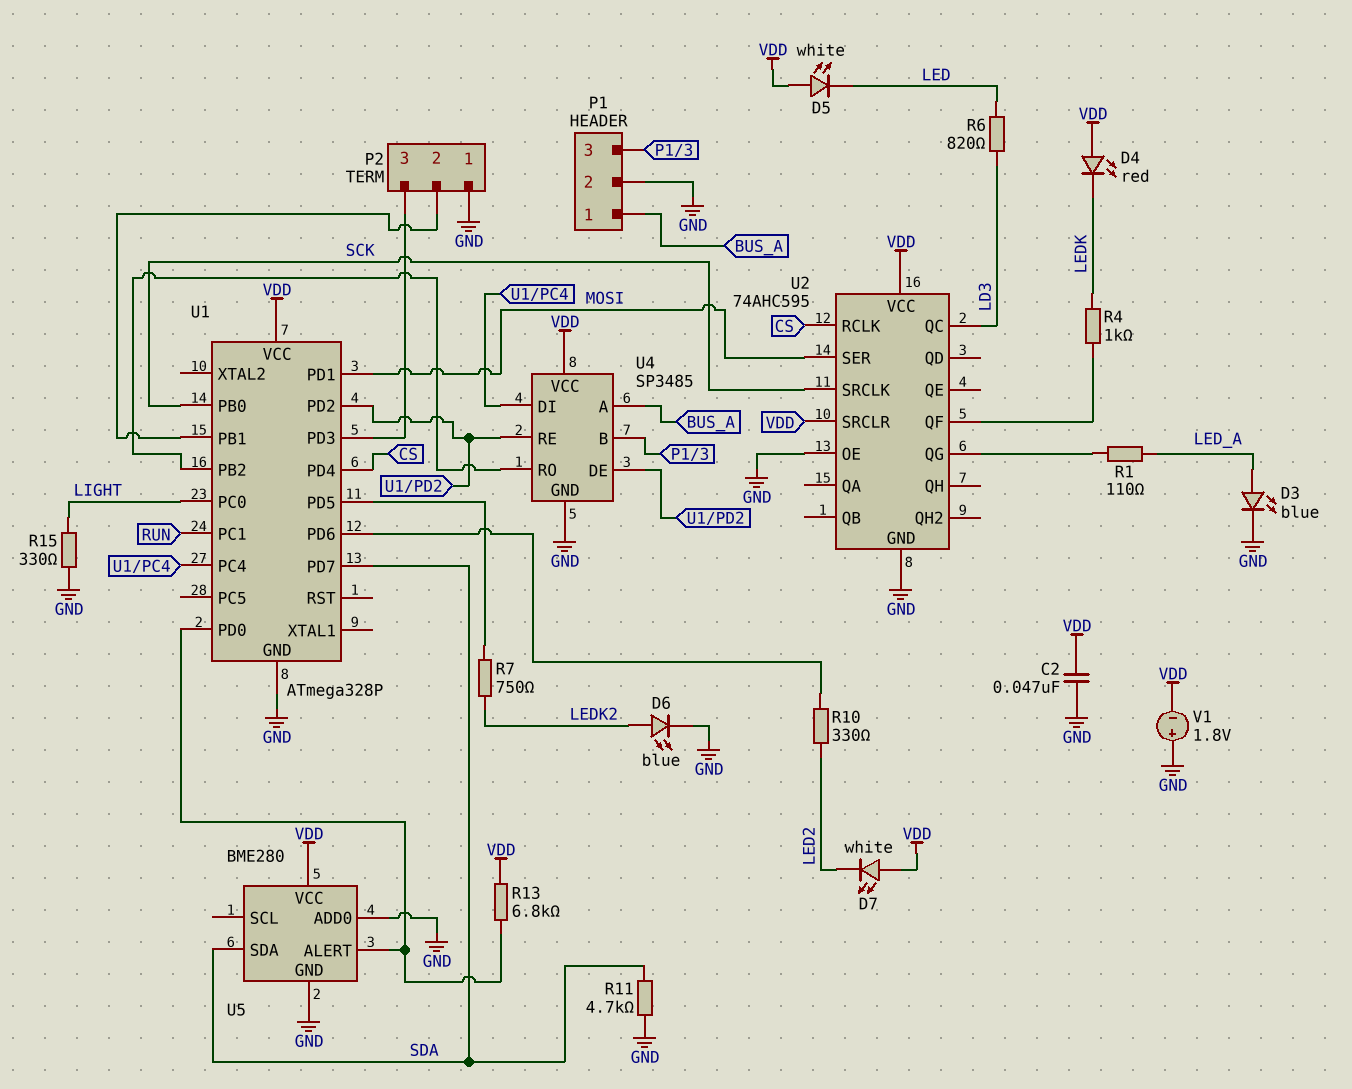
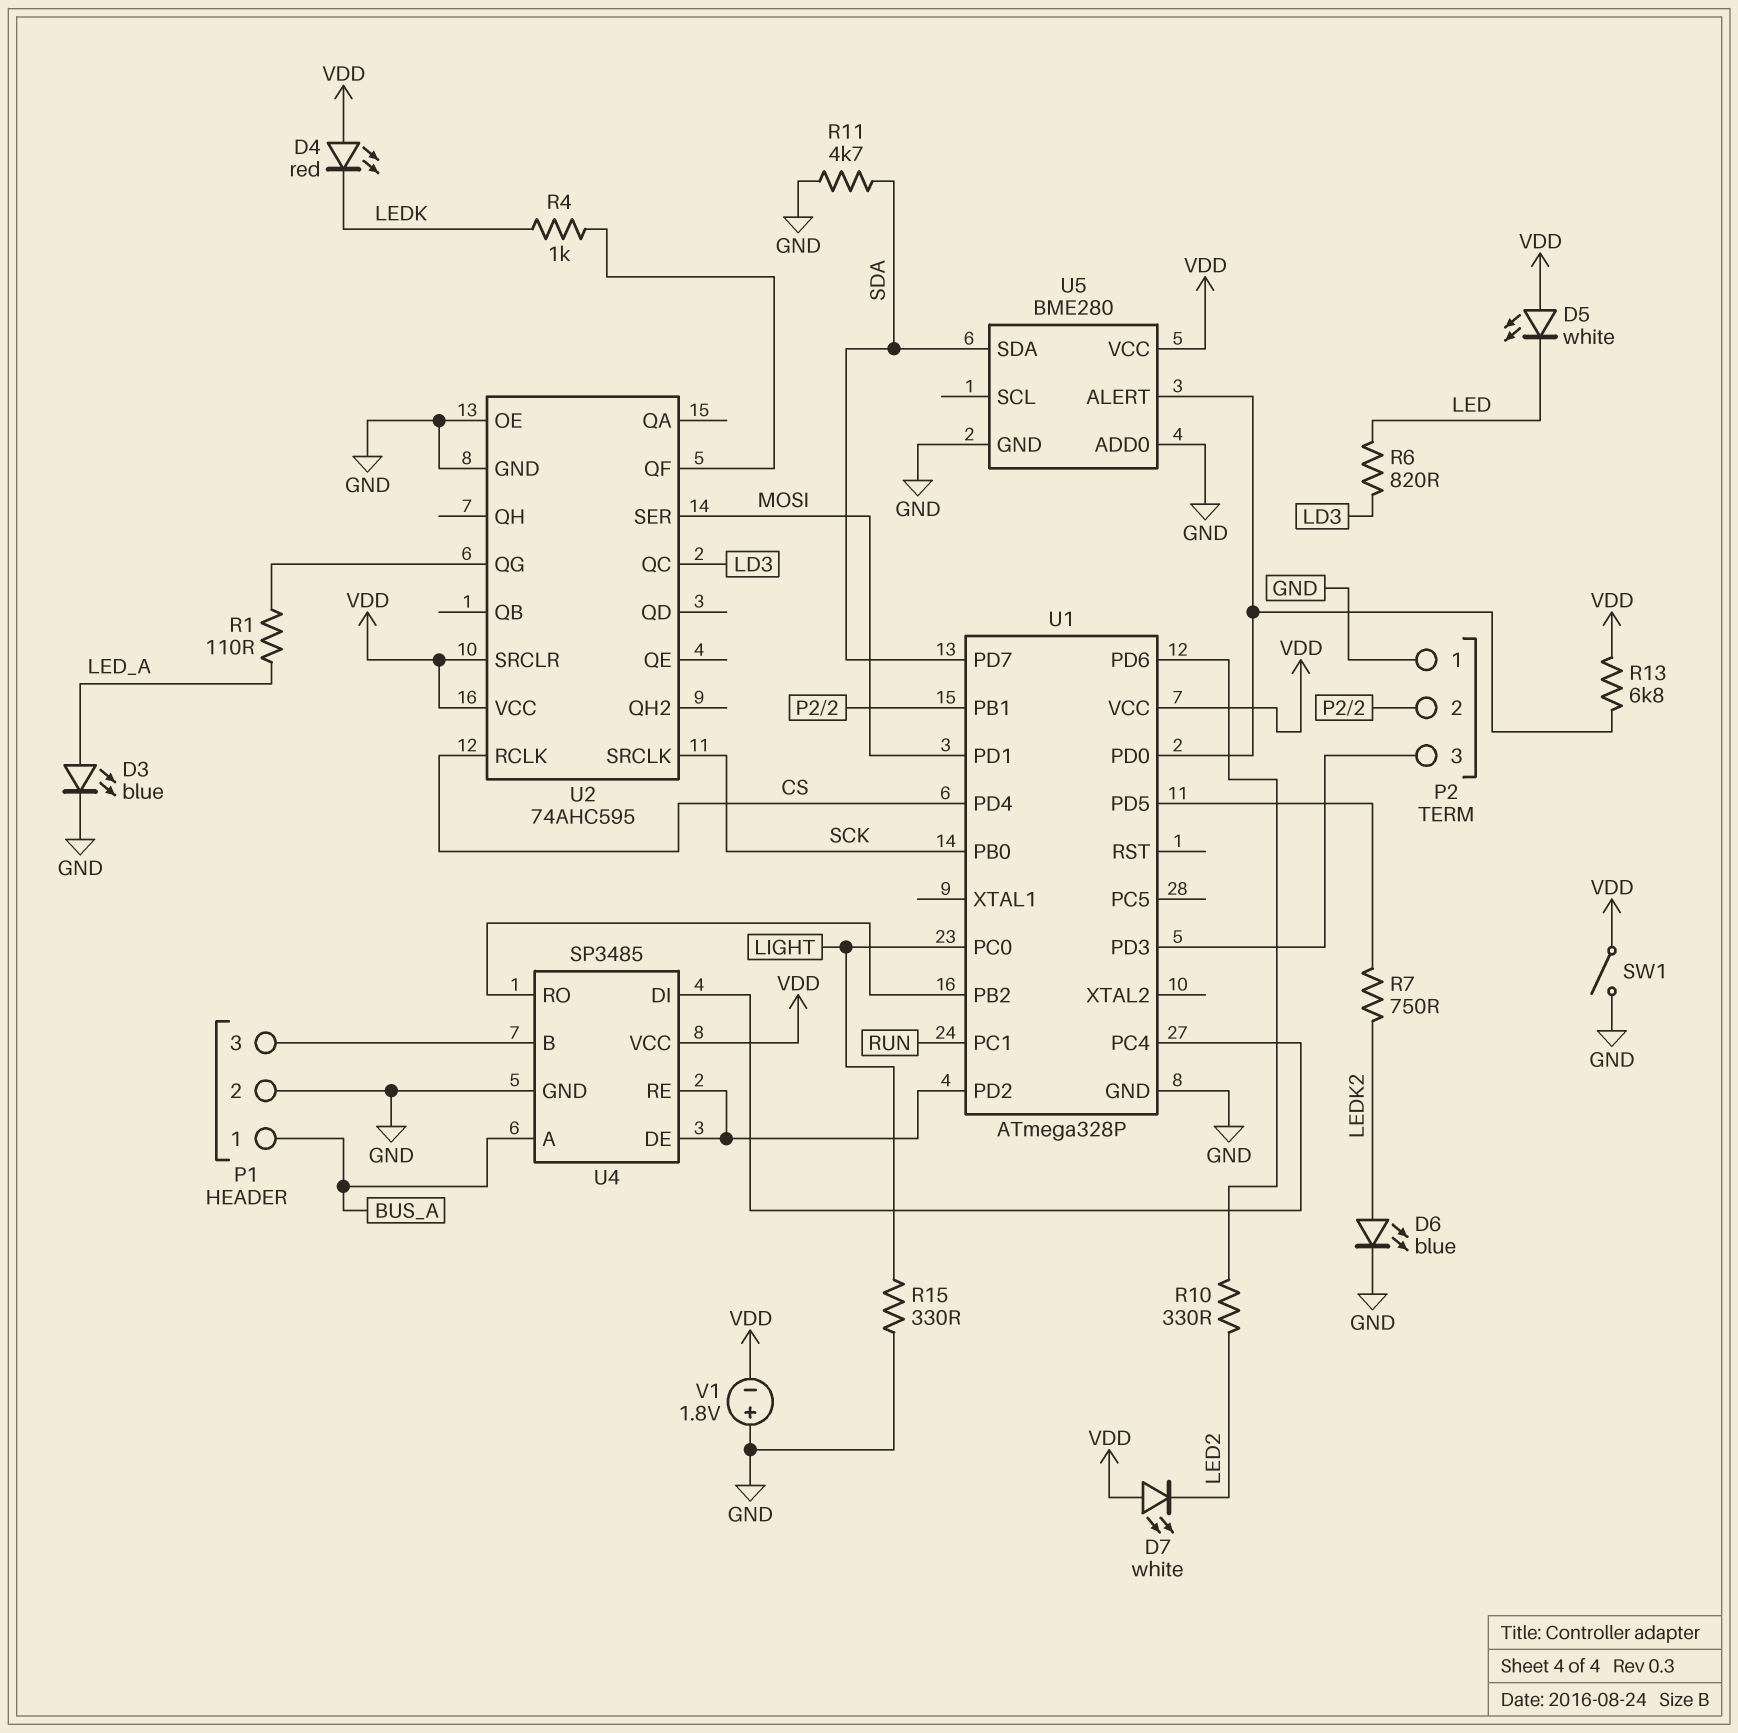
C2: 47nF (GND, VDD) -> none
SW1: none -> switch (GND, VDD)

